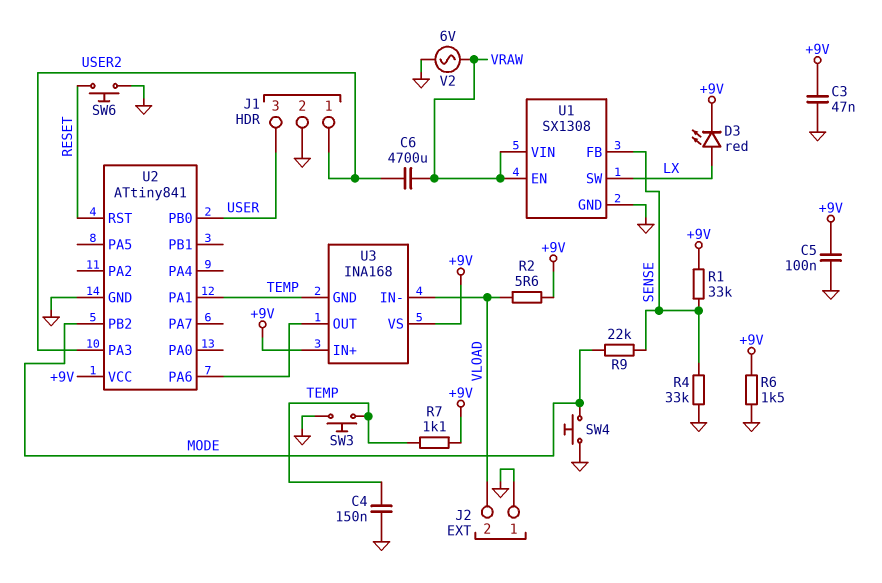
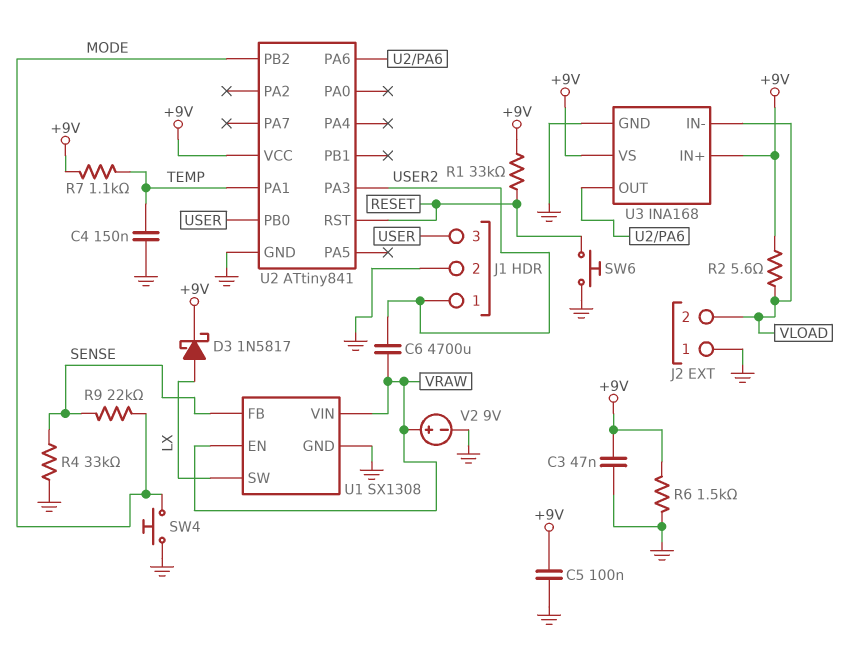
D3: LED red (A LX, K +9V) -> schottky 1N5817 (A LX, K +9V)
R1: 33k (+9V, SENSE) -> 33k (+9V, RESET)
SW3: button (GND, TEMP) -> none
U3 pin GND: TEMP -> GND
V2: AC 6V (GND, VRAW) -> 9V (plus VRAW, minus GND)

